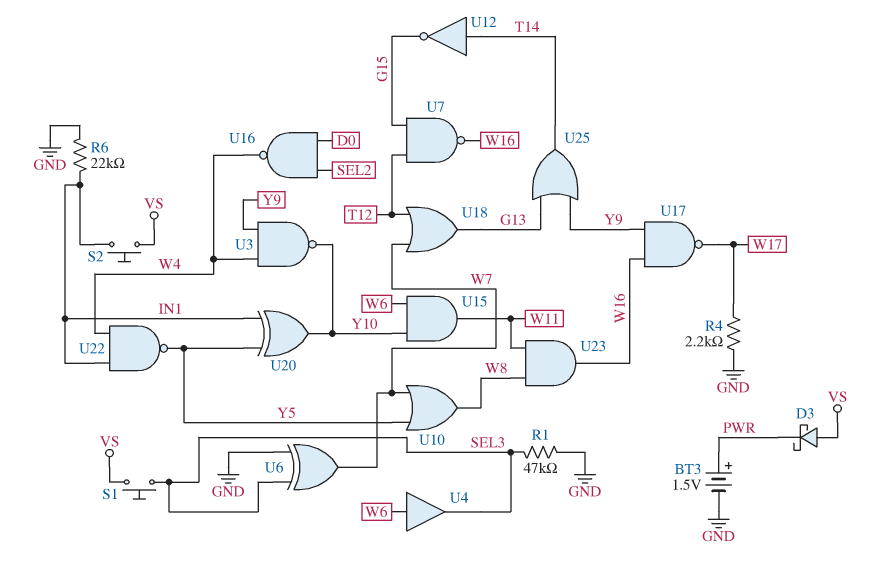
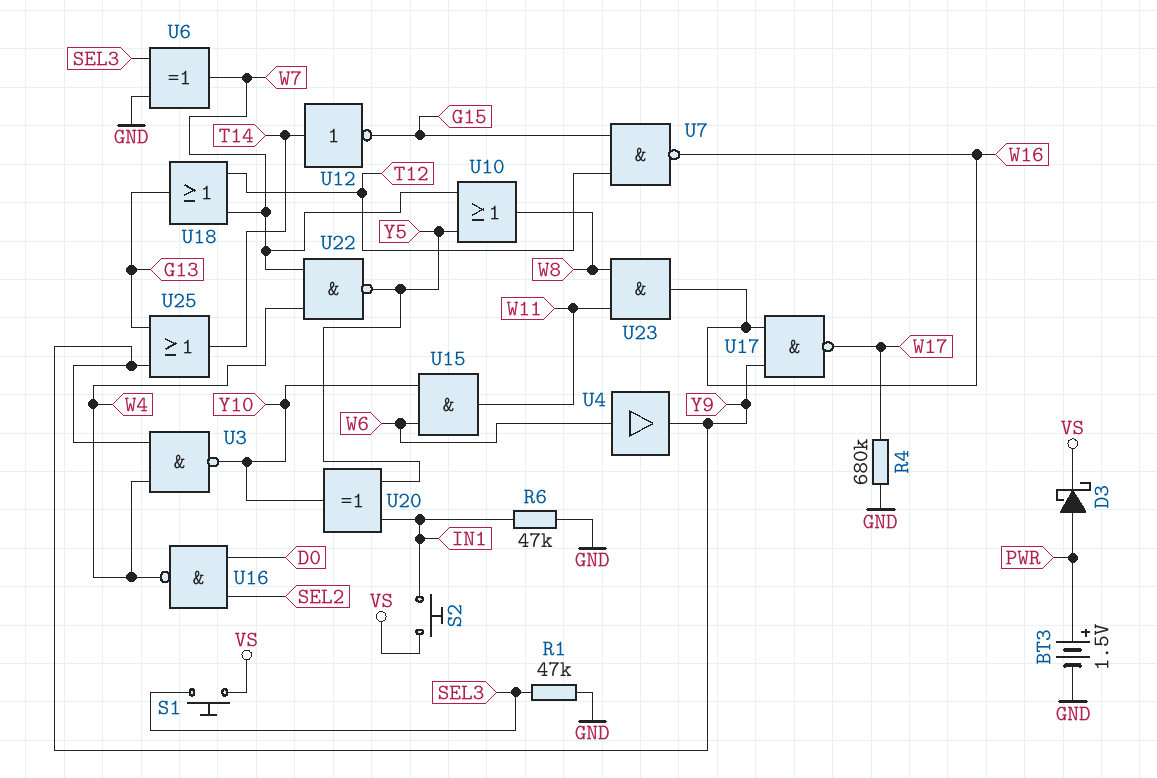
D3: schottky (A VS, K PWR) -> schottky (A PWR, K VS)
R4: 2.2k (GND, W17) -> 680k (GND, W17)
R6: 22k (GND, IN1) -> 47k (GND, IN1)
U4: buffer (in W6, out SEL3) -> buffer (in W6, out Y9)
U22: NAND (in IN1, in W4, out Y5) -> NAND (in W4, in W7, out Y5)

